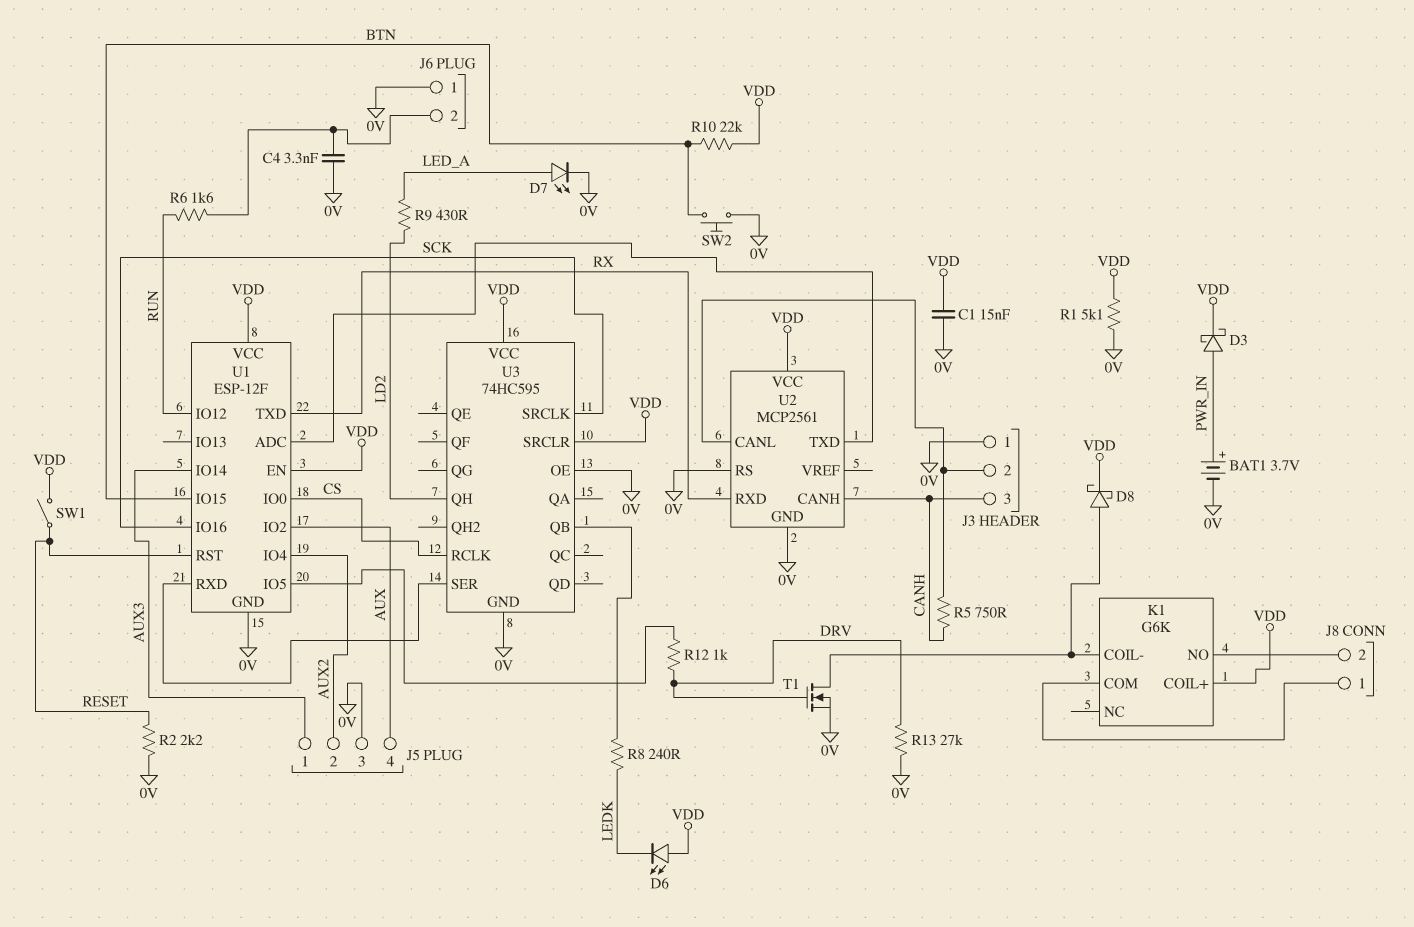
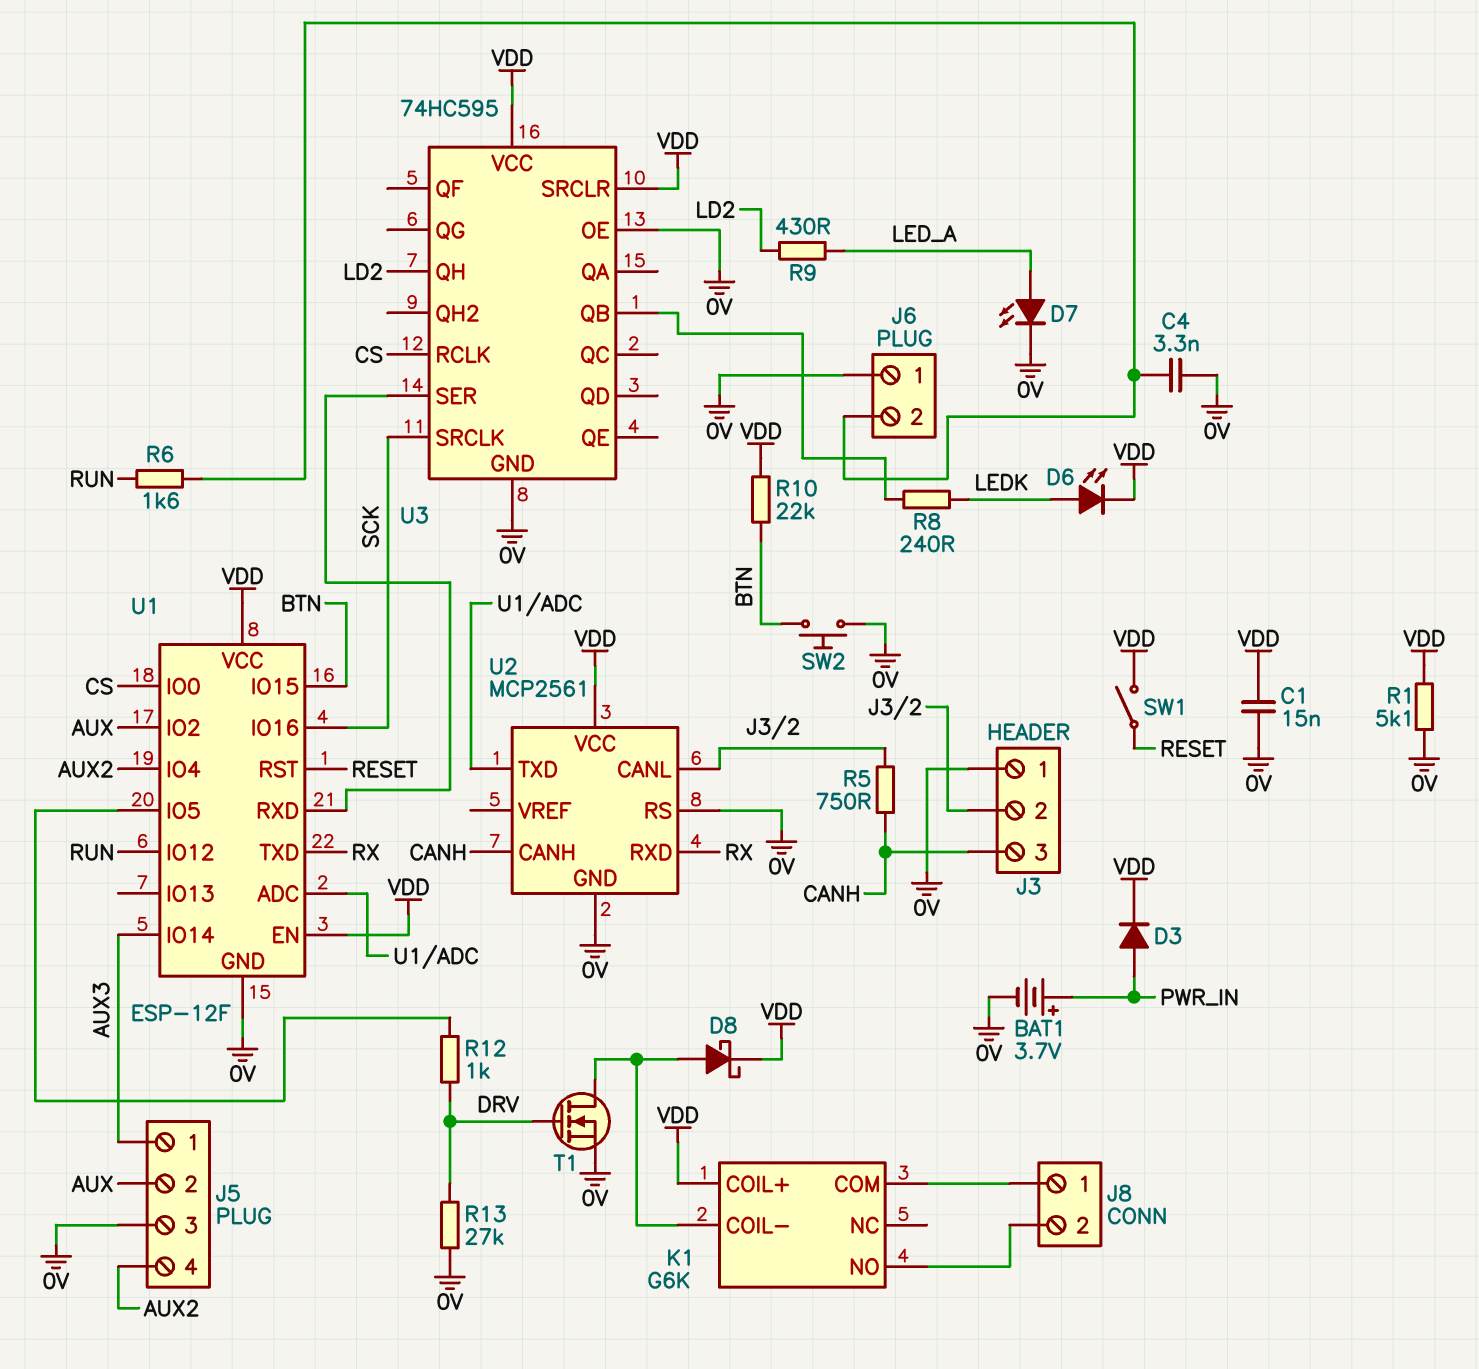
D3: schottky (A PWR_IN, K VDD) -> diode (A PWR_IN, K VDD)
D6: LED (A VDD, K LEDK) -> LED (A LEDK, K VDD)
J5 pin 2: AUX2 -> AUX
J5 pin 4: AUX -> AUX2
R2: 2.2k (0V, RESET) -> none

